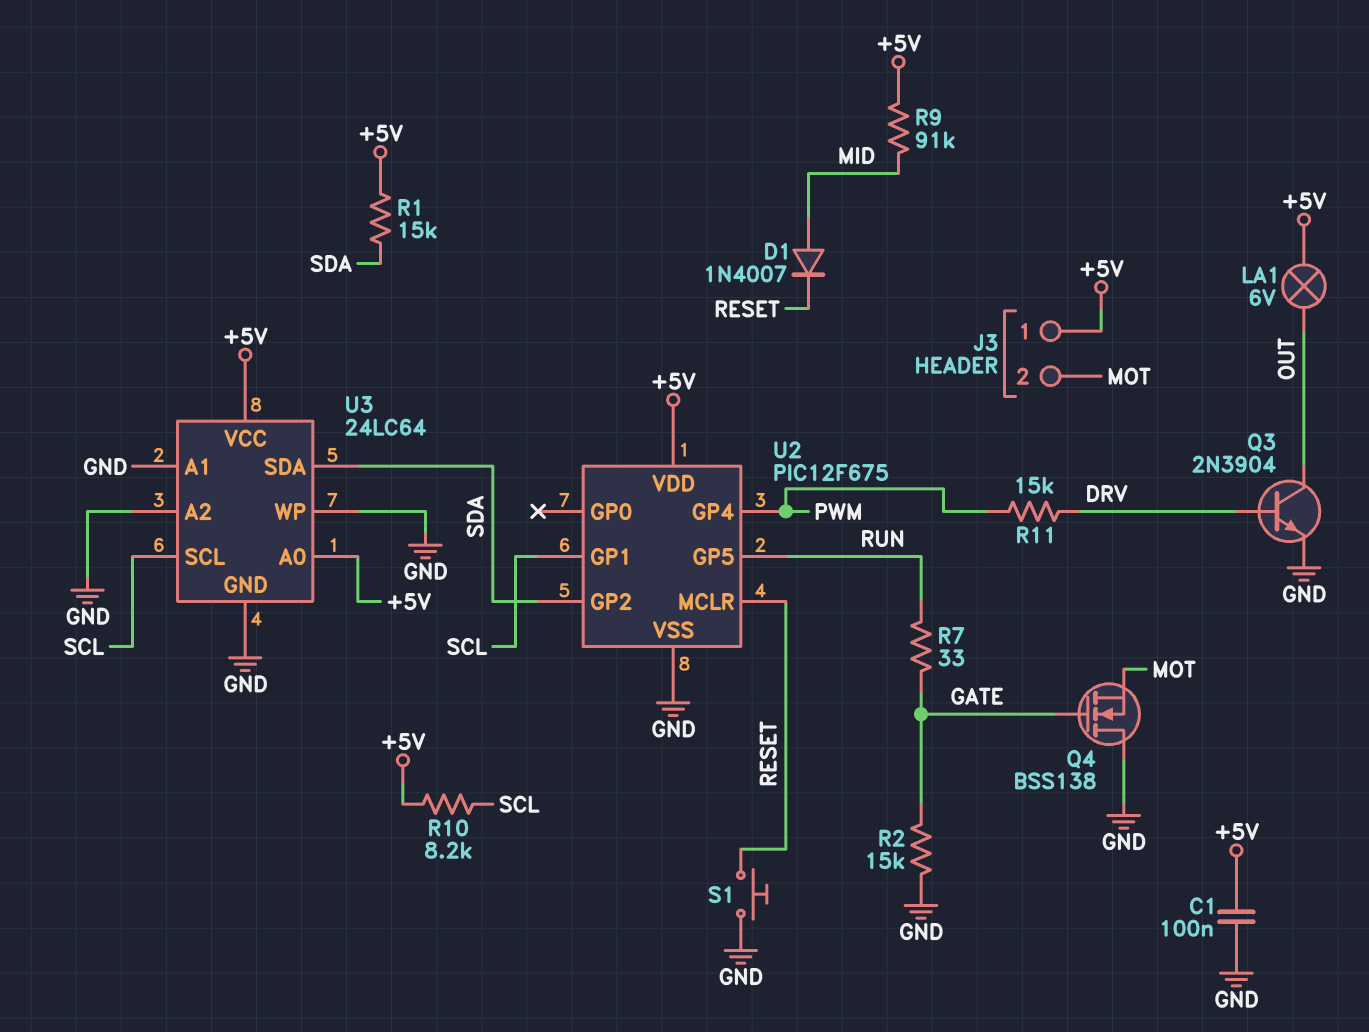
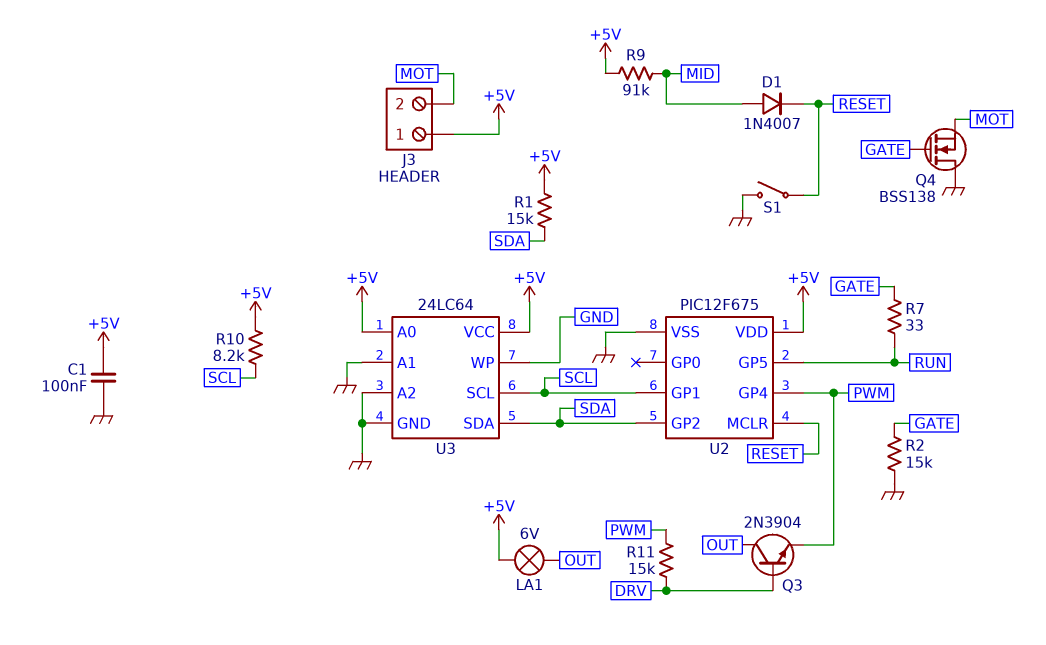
Q3: NPN 2N3904 (B DRV, C OUT, E GND) -> NPN 2N3904 (B DRV, C OUT, E PWM)
S1: button (GND, RESET) -> switch (GND, RESET)

